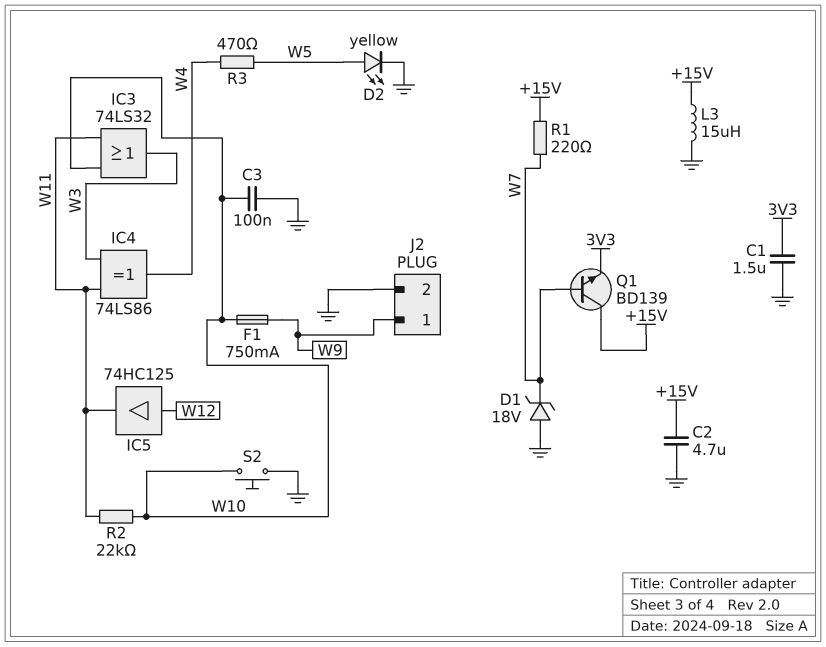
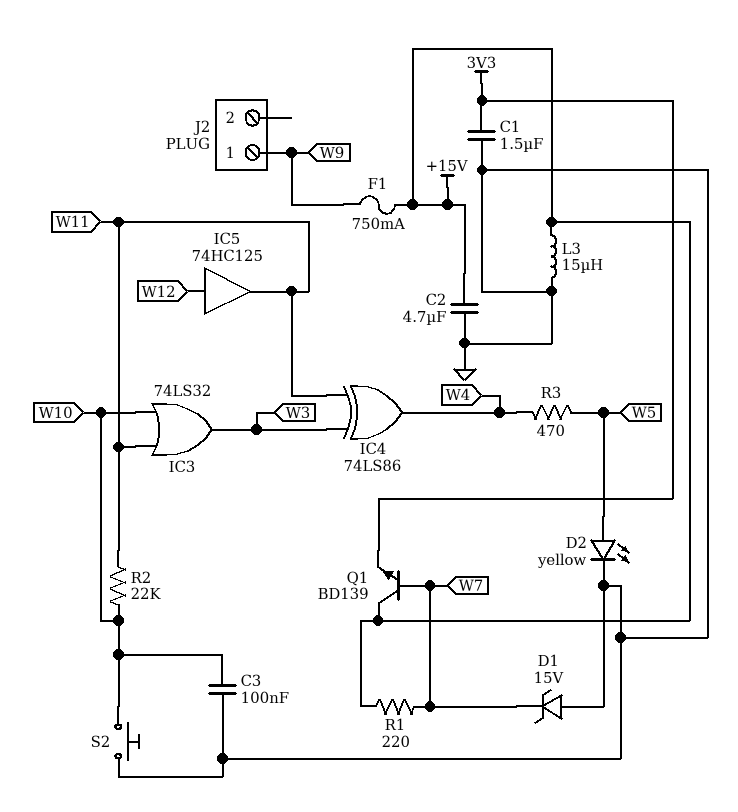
D1: zener 18V (A GND, K W7) -> zener 15V (A GND, K W7)
F1: 750mA (W9, W10) -> 750mA (+15V, W9)
J2 pin 2: GND -> none

